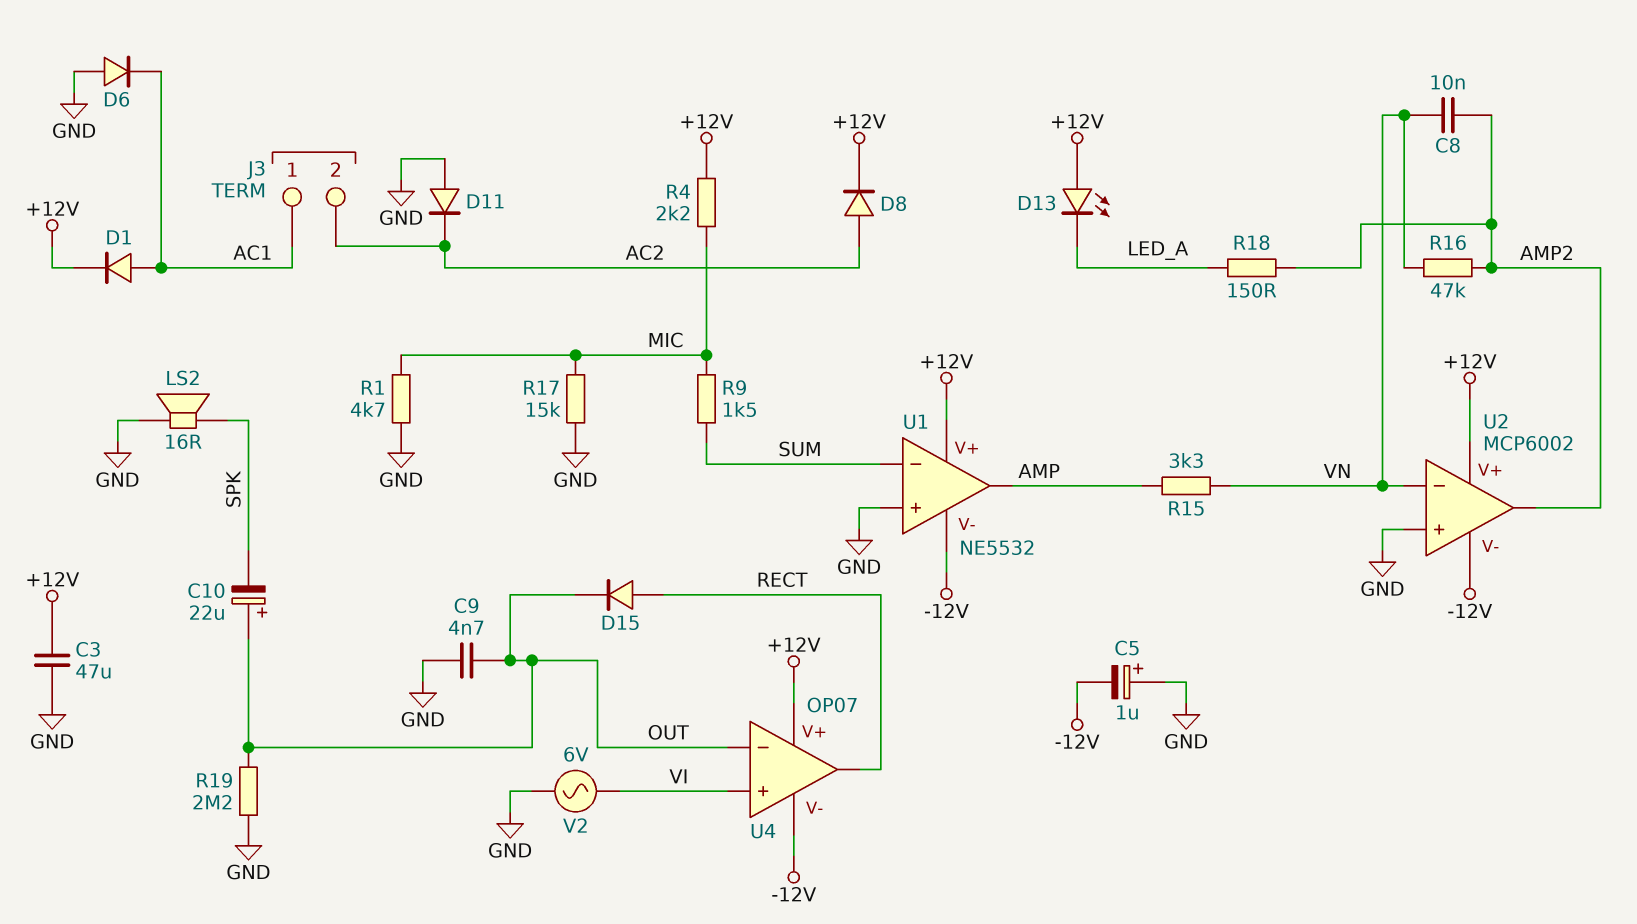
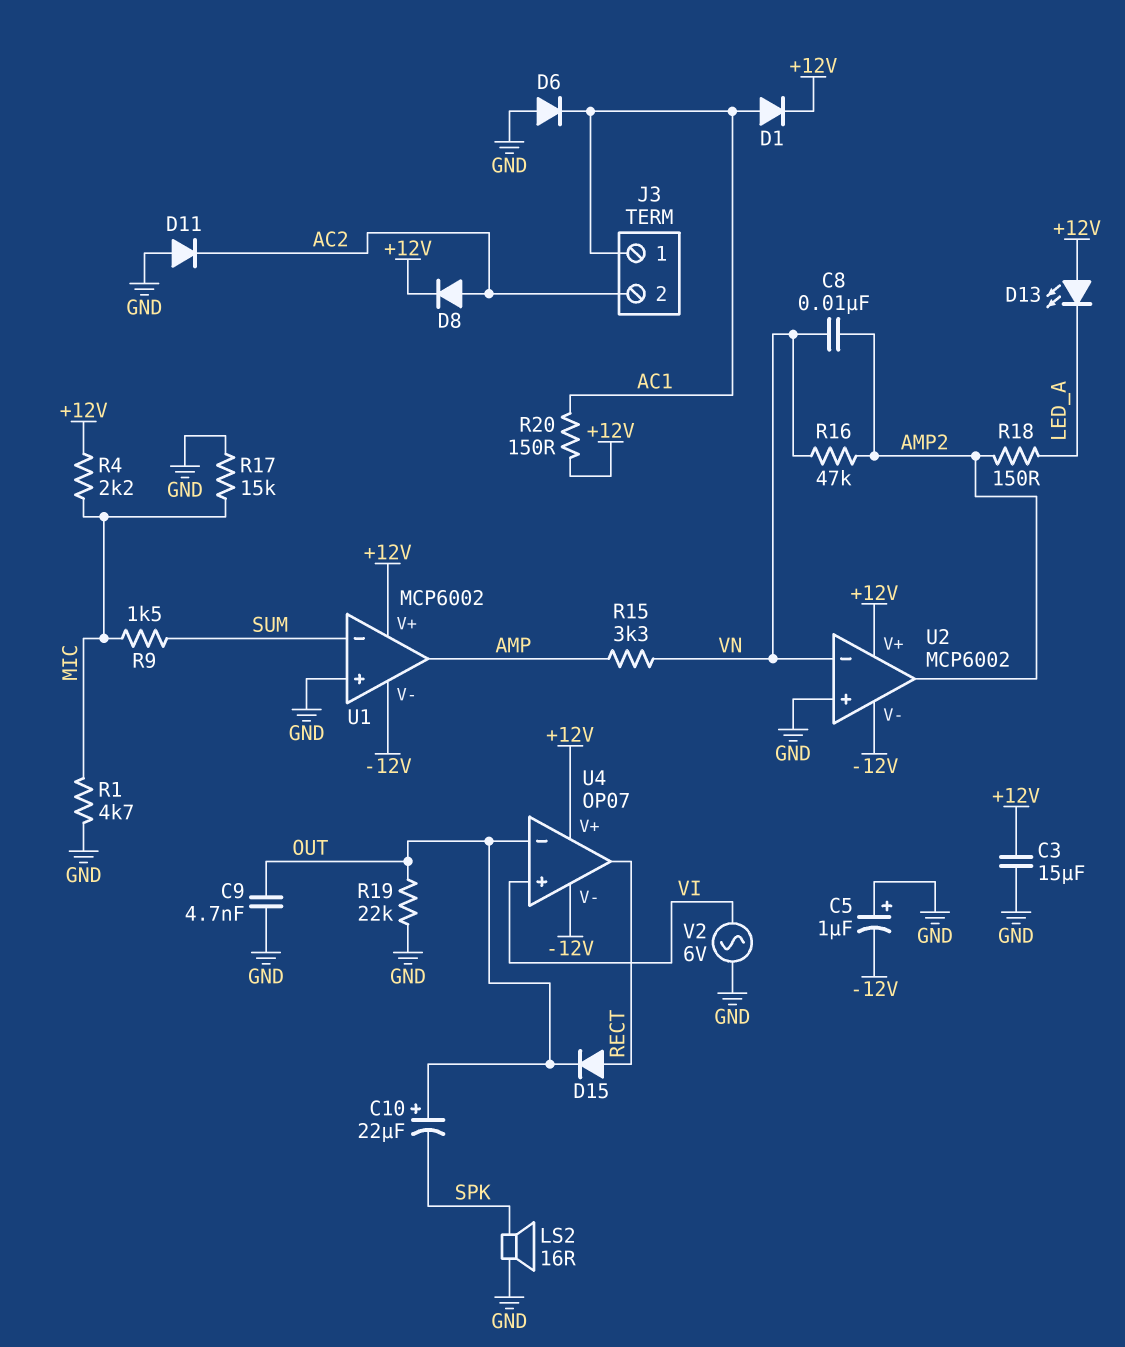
C3: 47uF (+12V, GND) -> 15uF (+12V, GND)
R19: 2.2M (GND, OUT) -> 22k (GND, OUT)
R20: none -> 150 (+12V, AC1)
U1: NE5532 -> MCP6002

